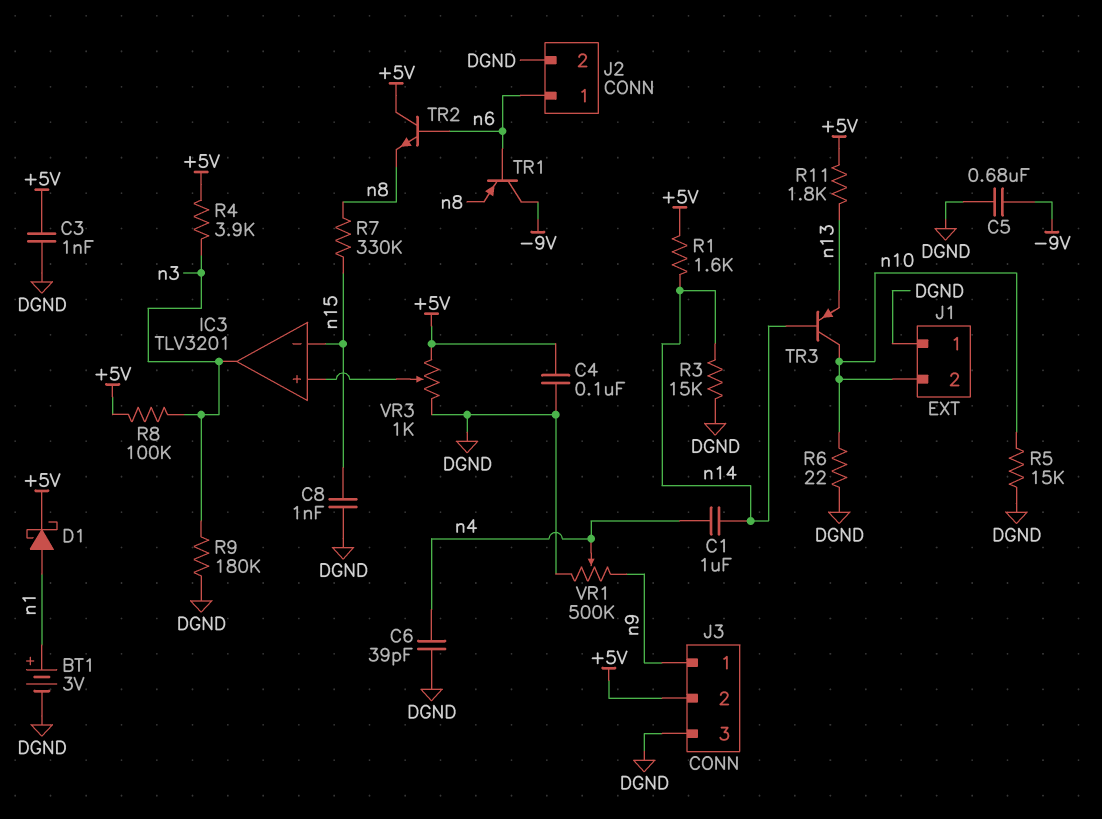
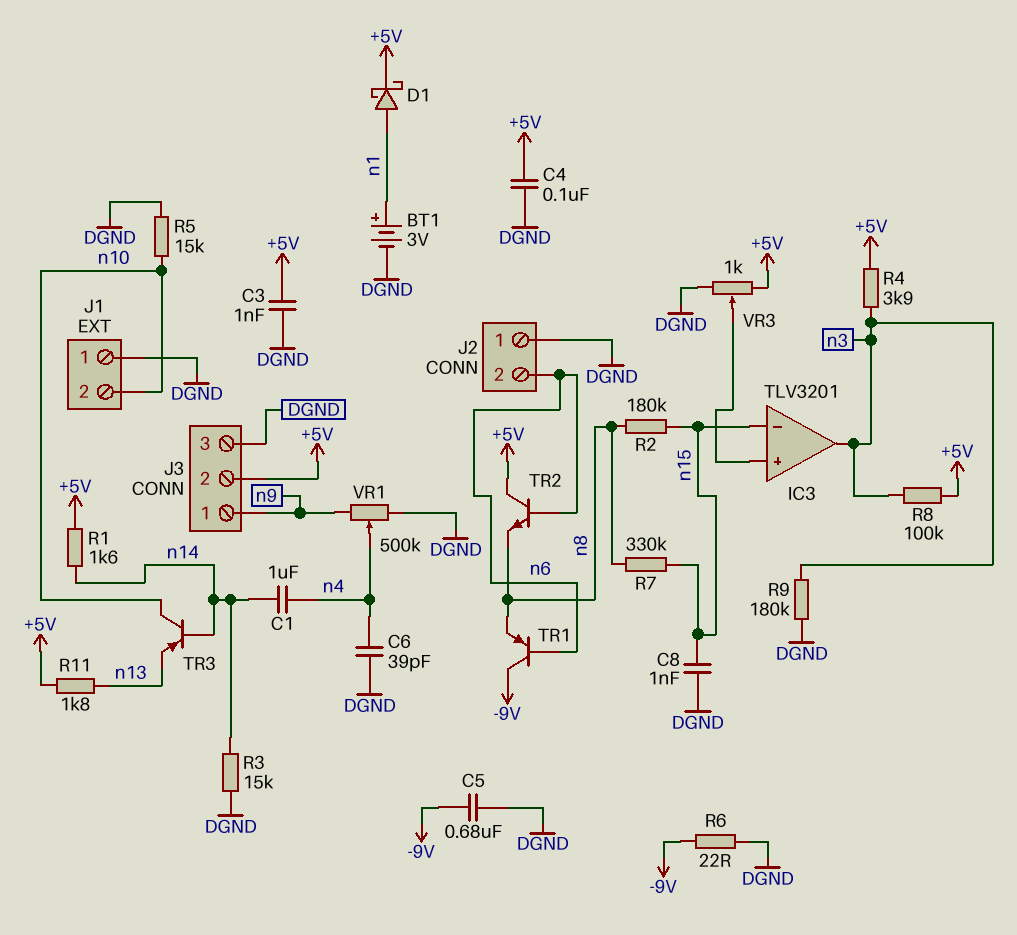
J2 pin 1: n6 -> DGND
J2 pin 2: DGND -> n6
R2: none -> 180k (n8, n15)
R6: 22 (DGND, n10) -> 22 (-9V, DGND)

